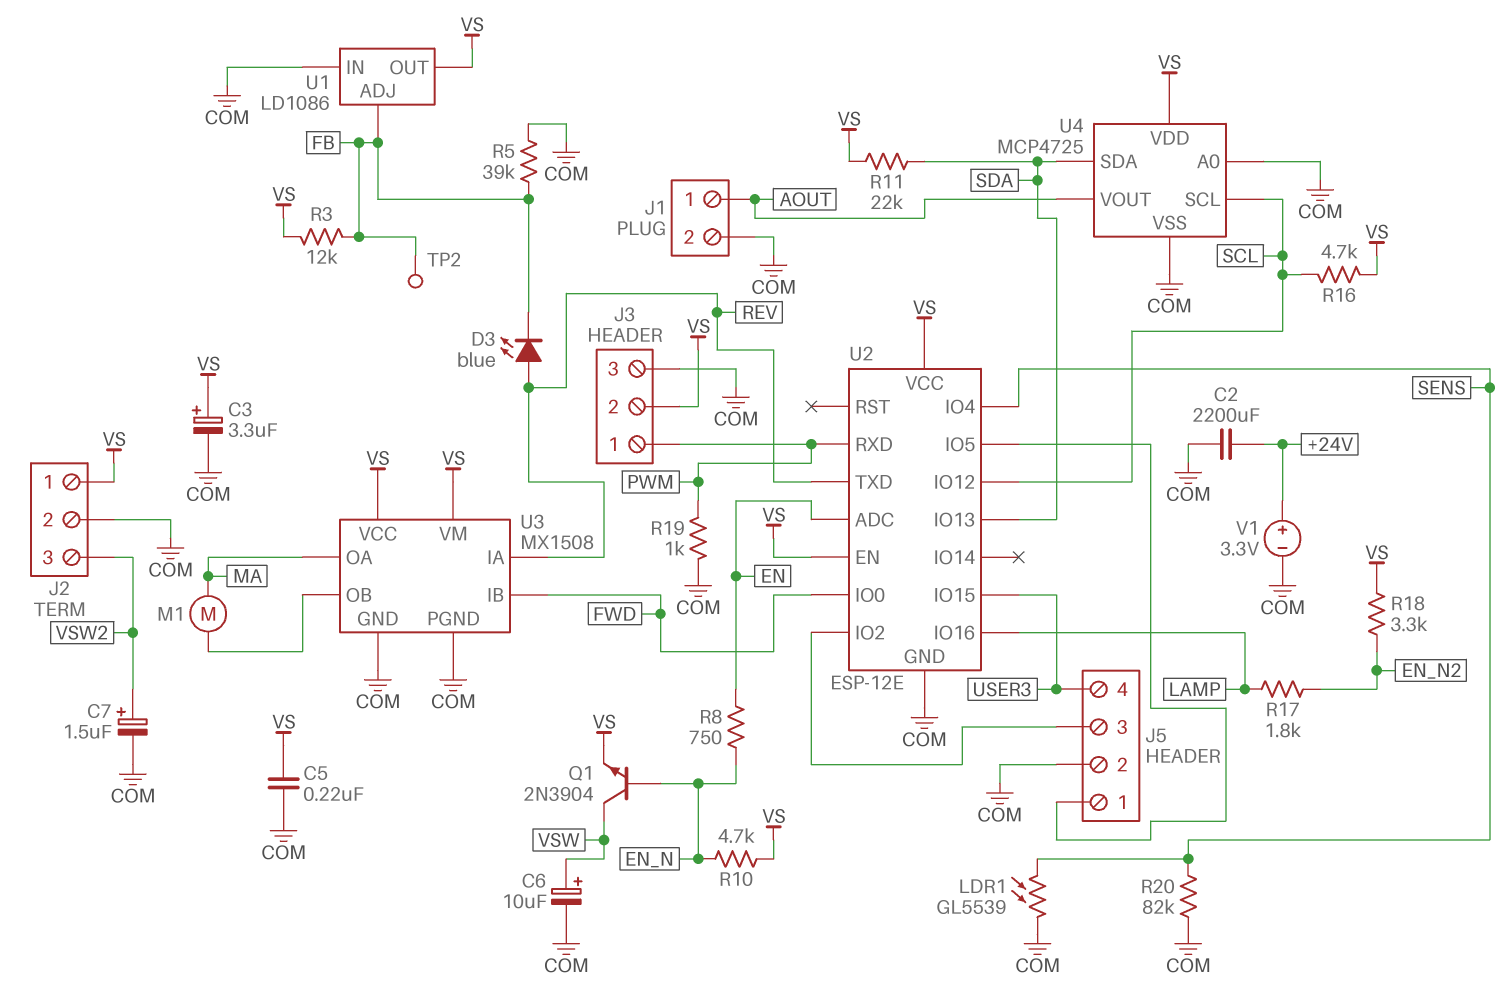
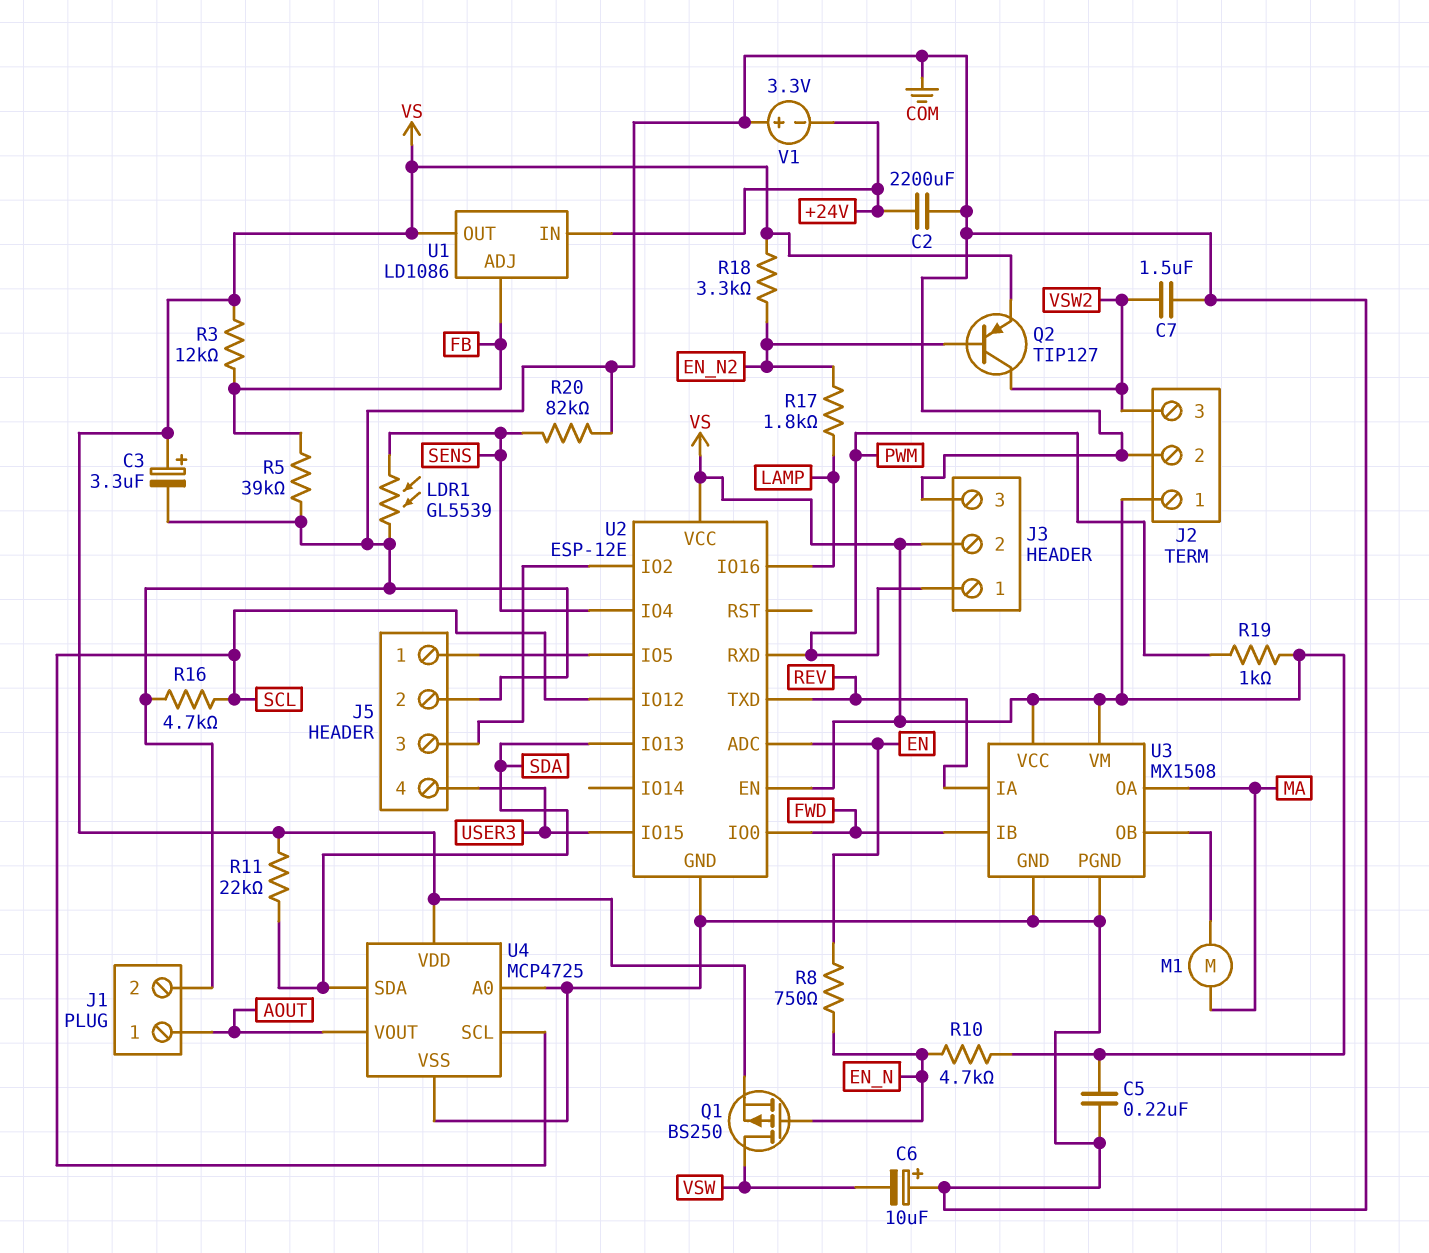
C6: 10uF (plus VSW, minus COM) -> 10uF (plus COM, minus VSW)
C7: 1.5uF (plus VSW2, minus COM) -> 1.5uF (COM, VSW2)
D3: LED blue (A REV, K FB) -> none
Q1: NPN 2N3904 (B EN_N, C VSW, E VS) -> PMOS BS250 (G EN_N, D VSW, S VS)
Q2: none -> PNP TIP127 (B EN_N2, C VSW2, E VS)
R16: 4.7k (SCL, VS) -> 4.7k (COM, SCL)
R19: 1k (COM, PWM) -> 1k (PWM, VS)
TP2: test point (FB) -> none
U1 pin IN: COM -> +24V
V1: 3.3V (plus +24V, minus COM) -> 3.3V (plus COM, minus +24V)

